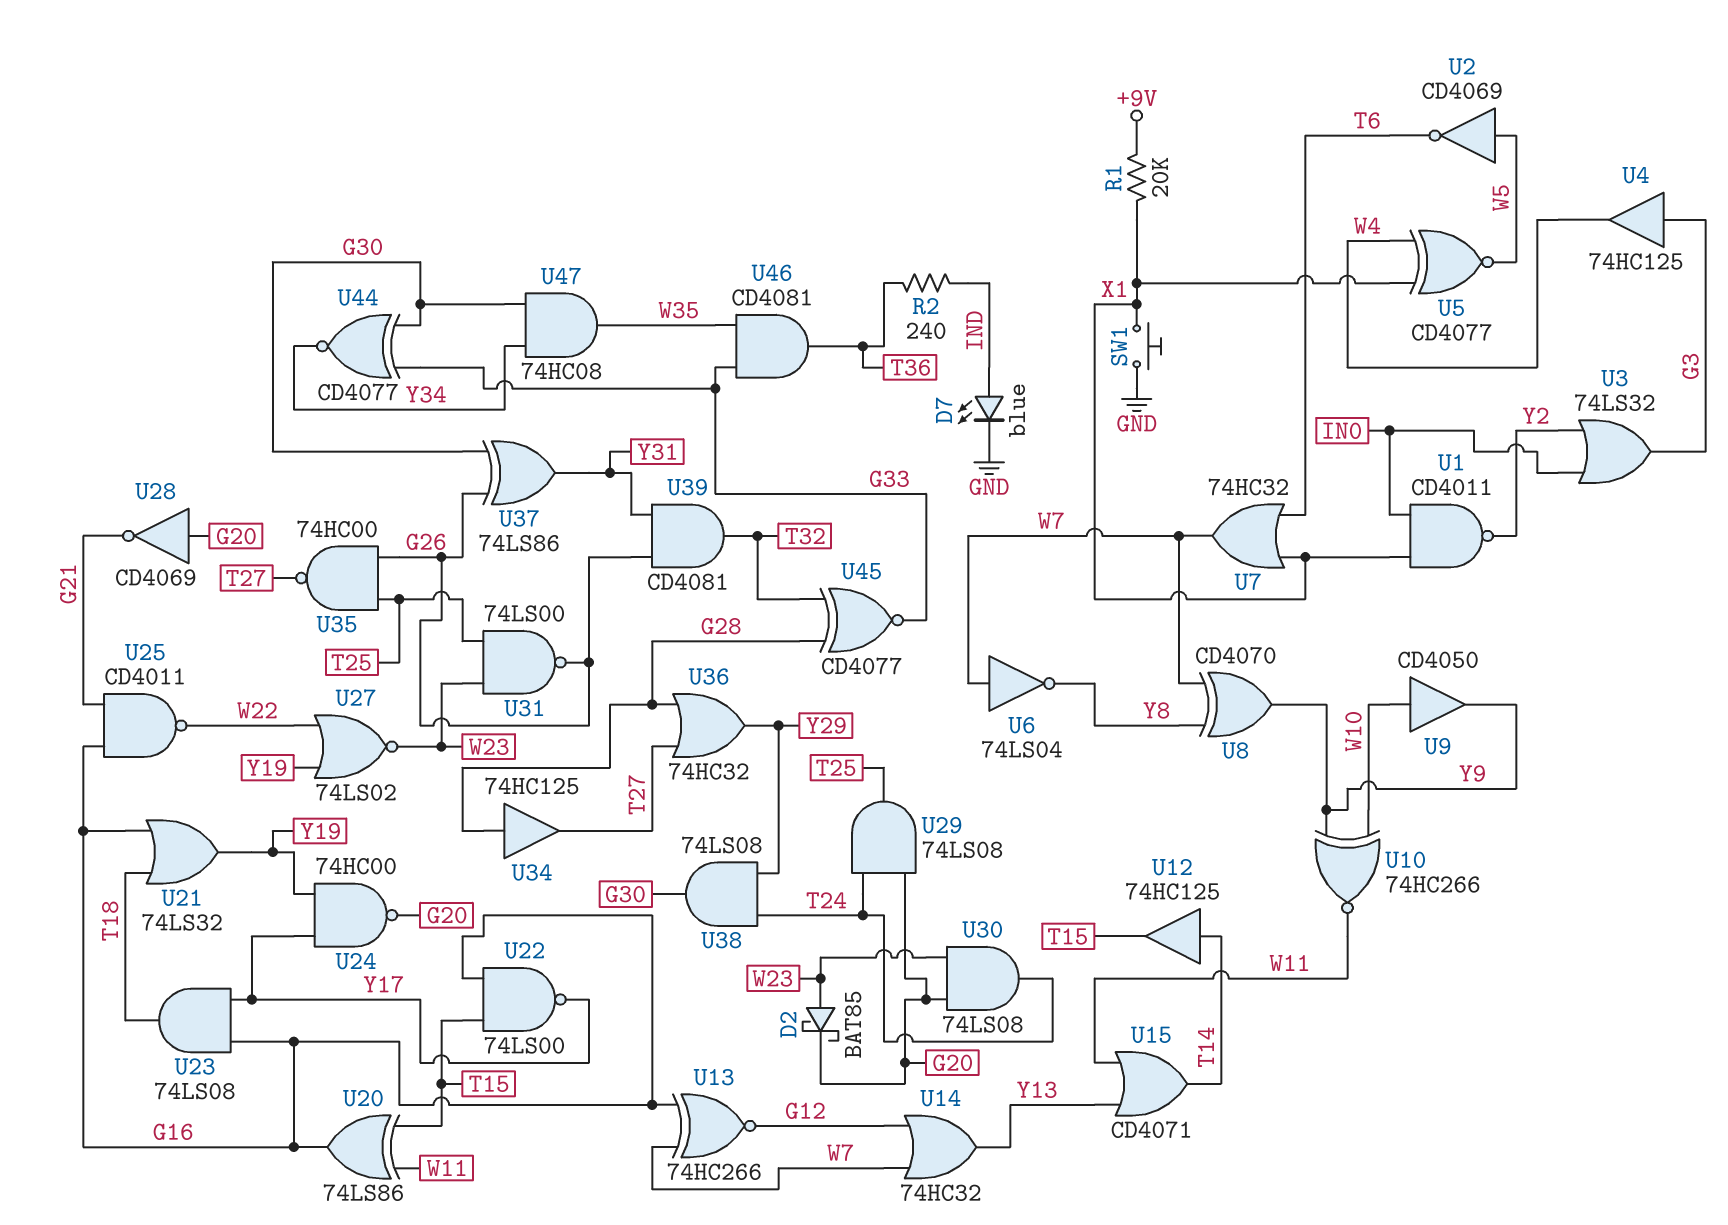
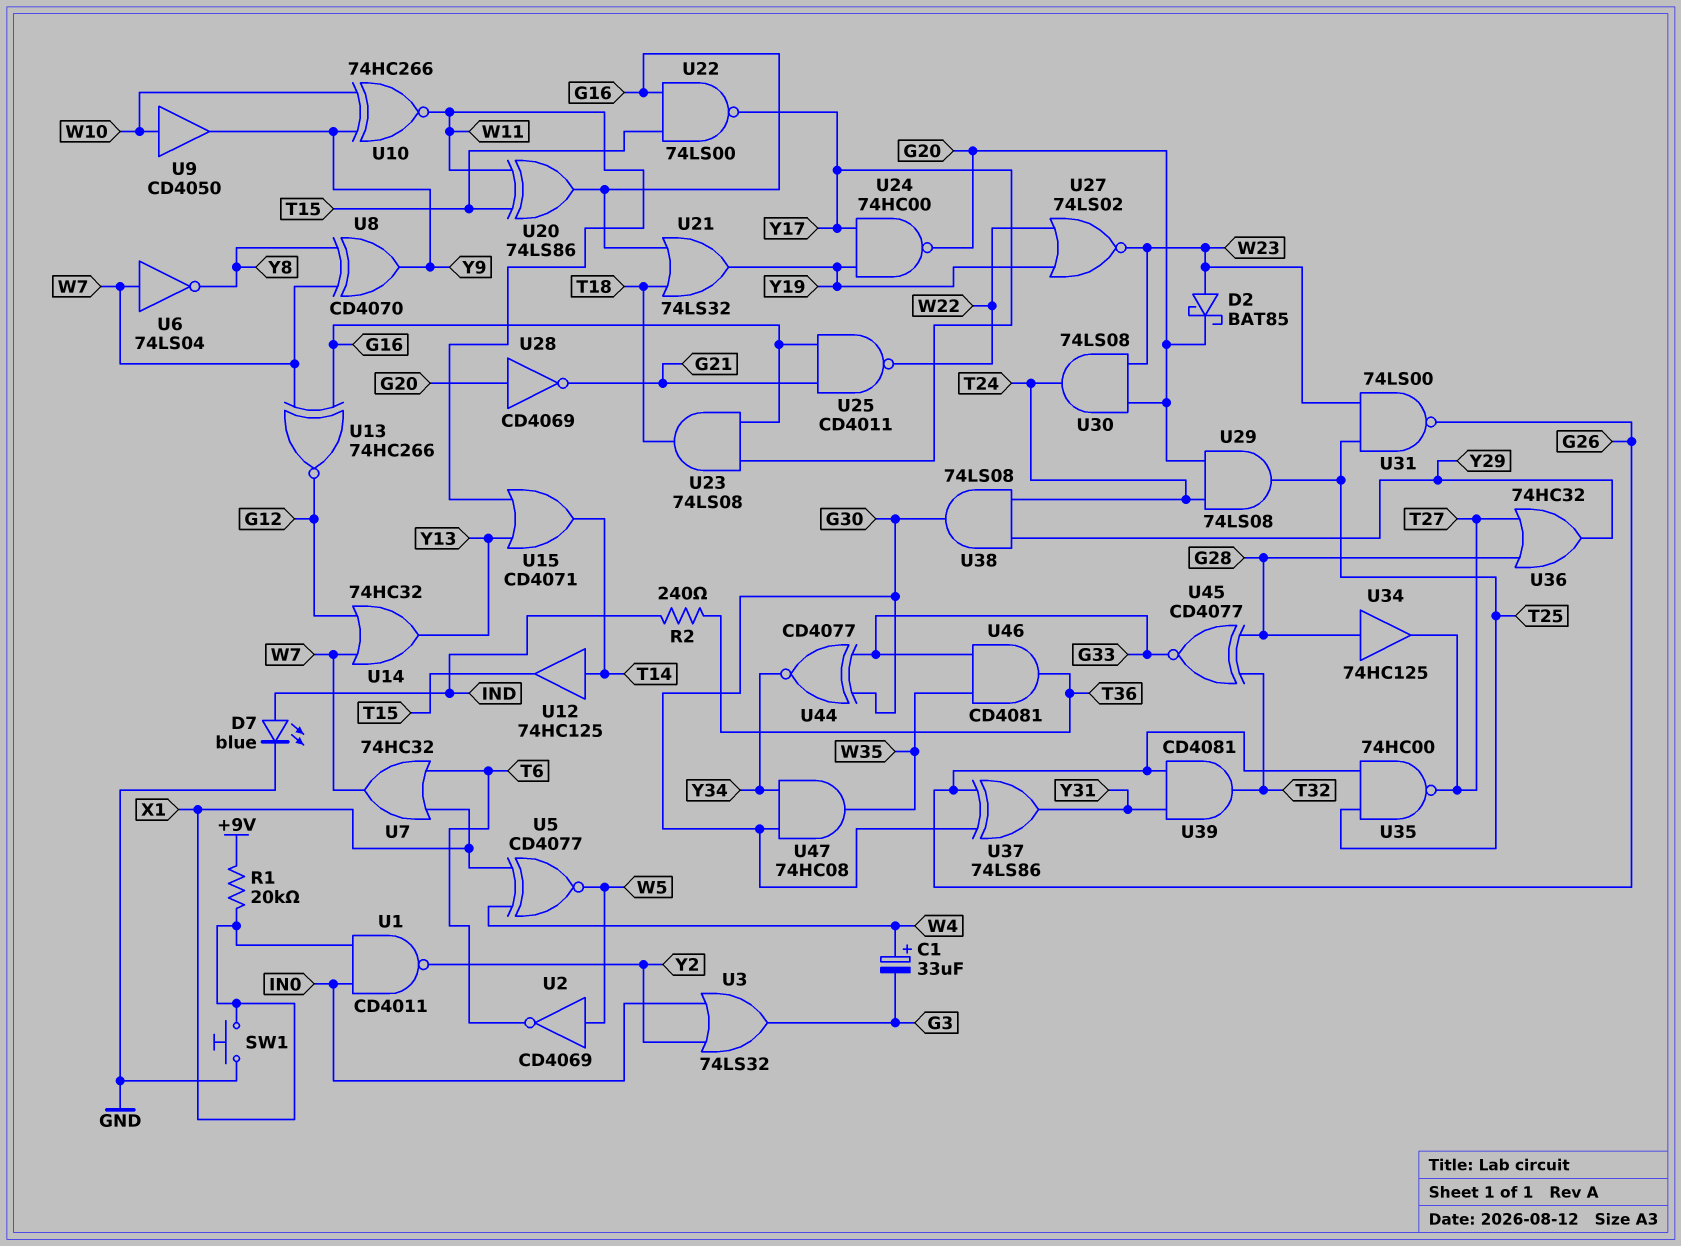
C1: none -> 33uF (plus W4, minus G3)
U4: buffer 74HC125 (in G3, out W4) -> none

